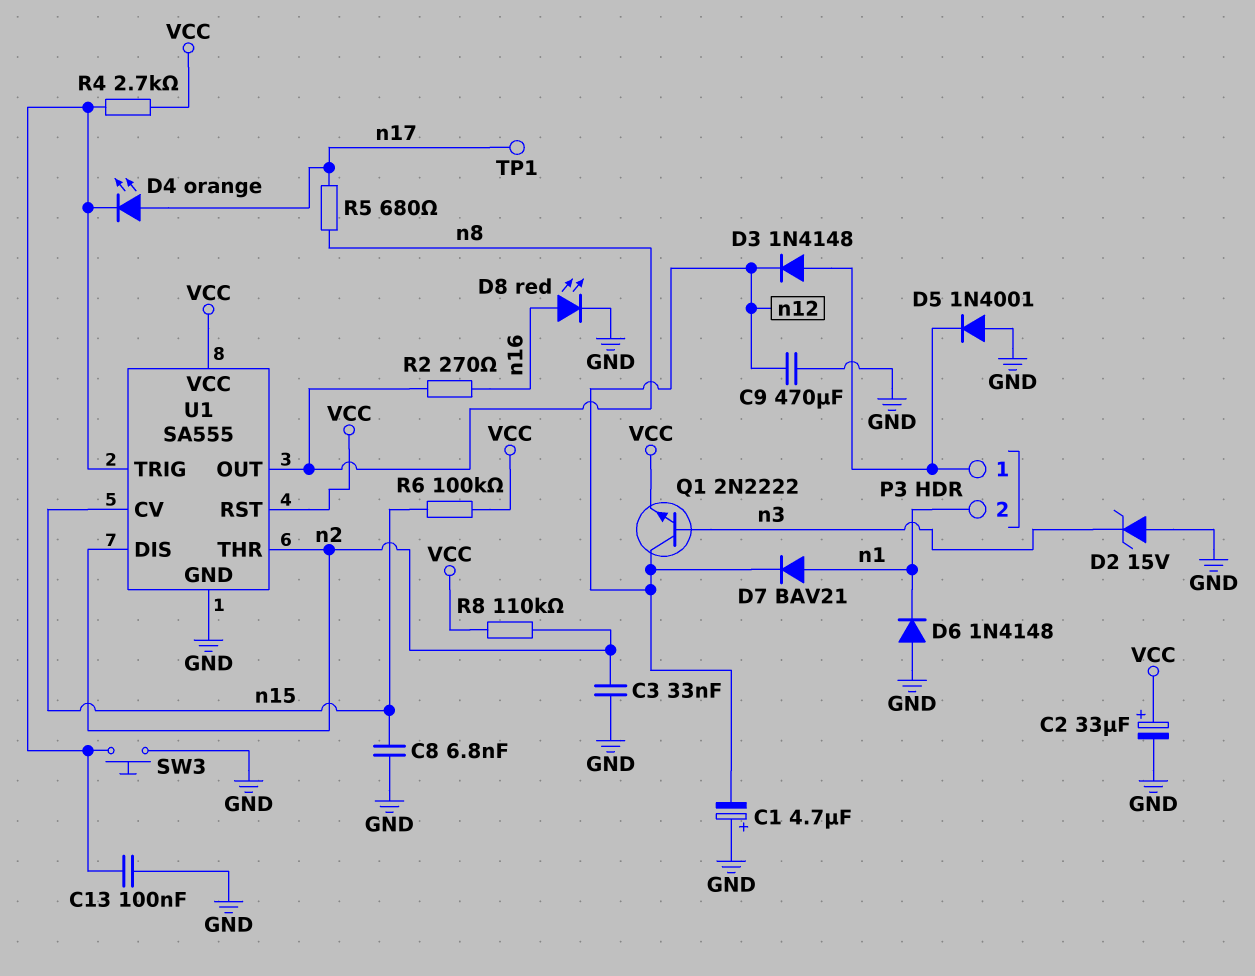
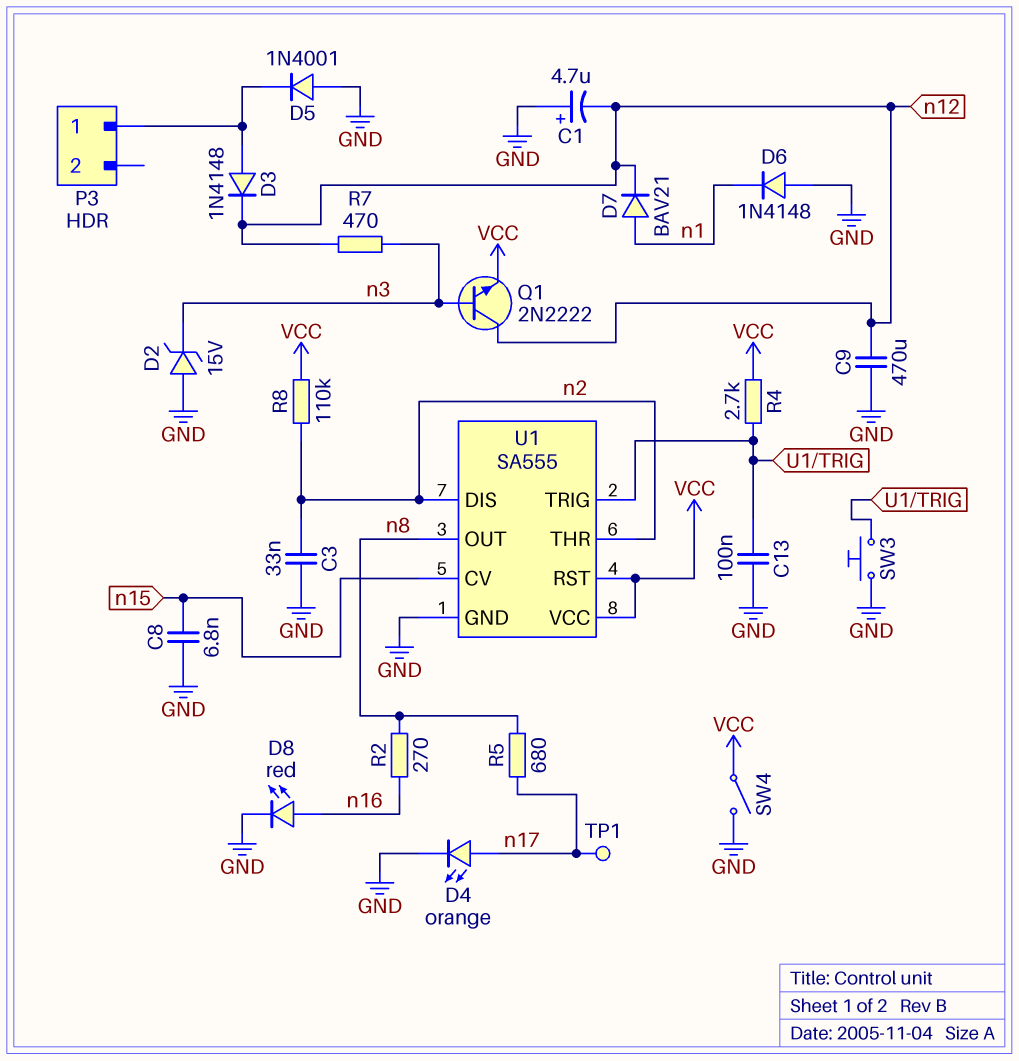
C2: 33uF (plus VCC, minus GND) -> none
D4: LED orange (A n17, K U1/TRIG) -> LED orange (A n17, K GND)
P3 pin 2: n1 -> none
R6: 100k (VCC, n15) -> none
R7: none -> 470 (n3, n12)
SW4: none -> switch (GND, VCC)

